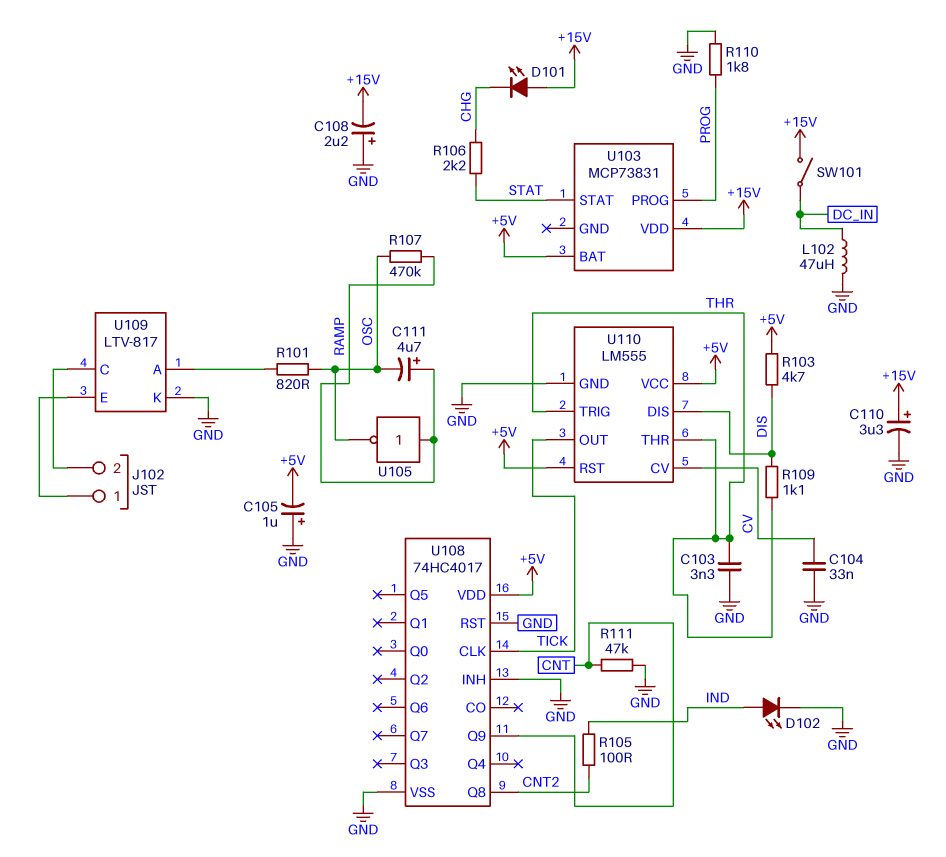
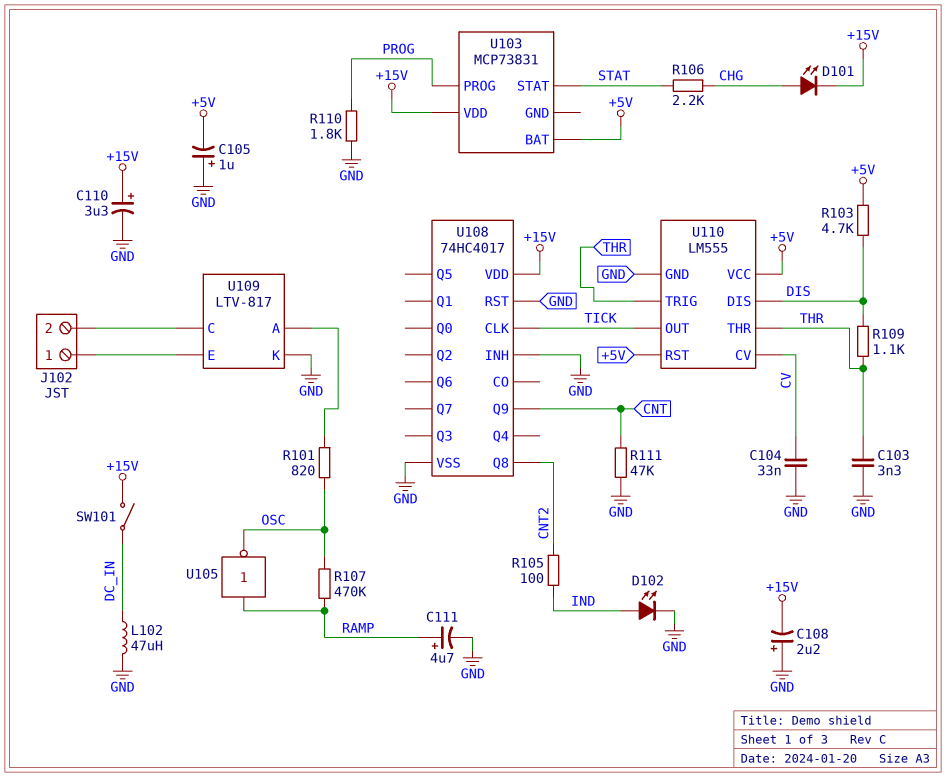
C111: 4.7uF (plus RAMP, minus OSC) -> 4.7uF (plus RAMP, minus GND)
D101: LED (A +15V, K CHG) -> LED (A CHG, K +15V)
U108 pin VDD: +5V -> +15V

